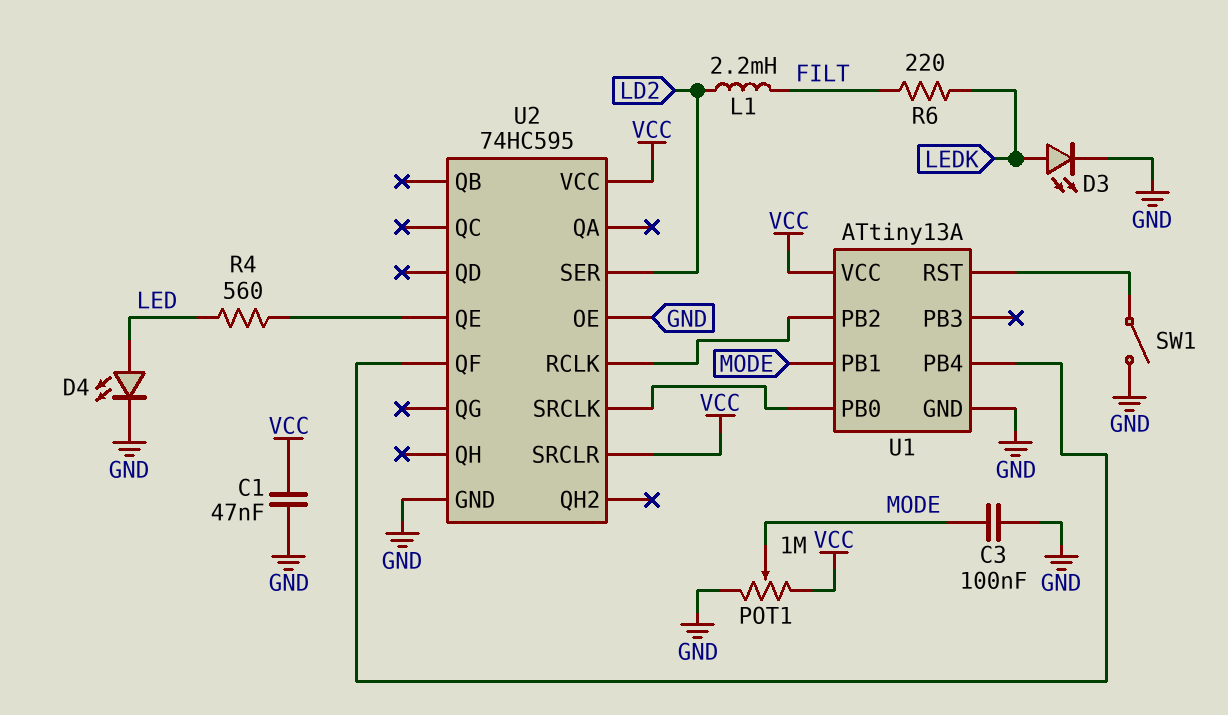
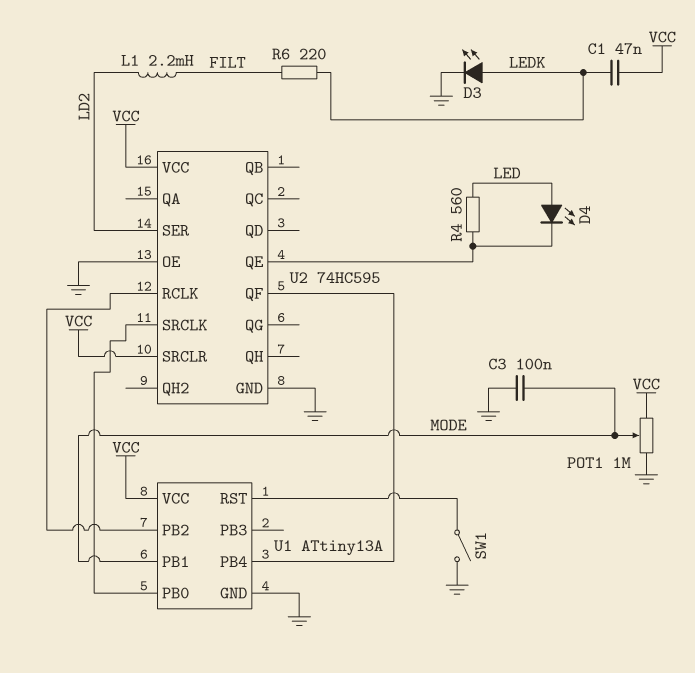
C1: 47nF (GND, VCC) -> 47nF (LEDK, VCC)
D4: LED (A LED, K GND) -> LED (A LED, K U2/QE)

